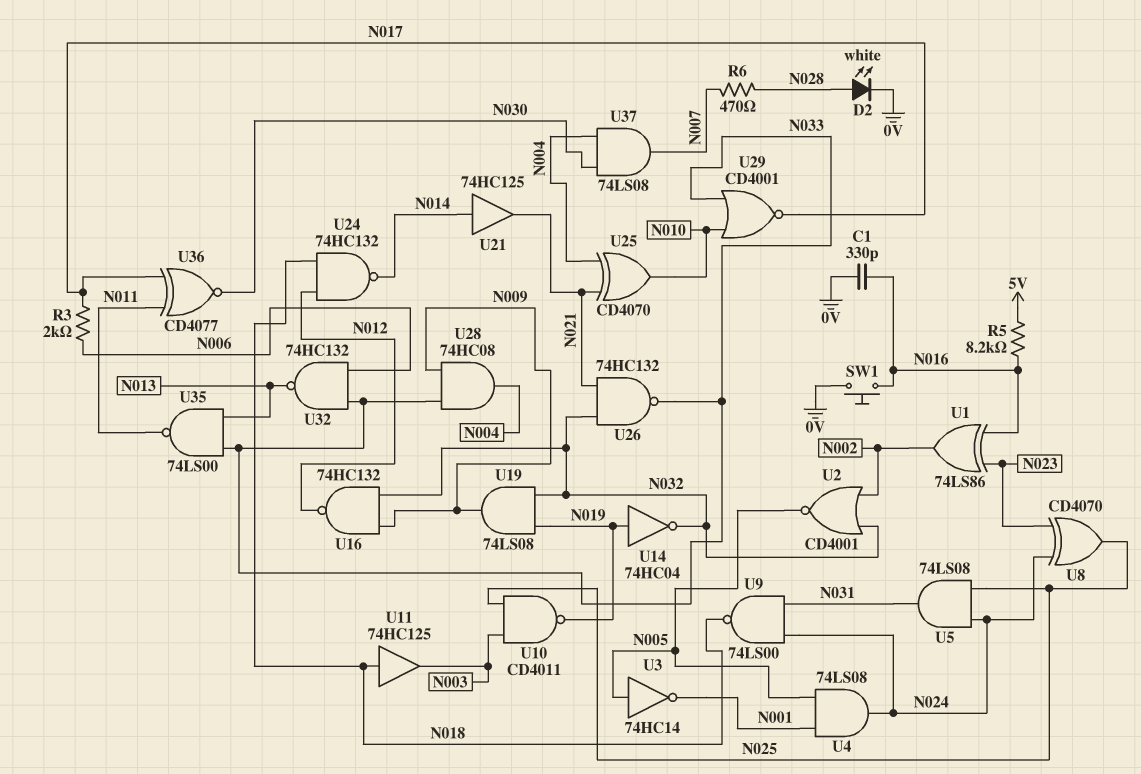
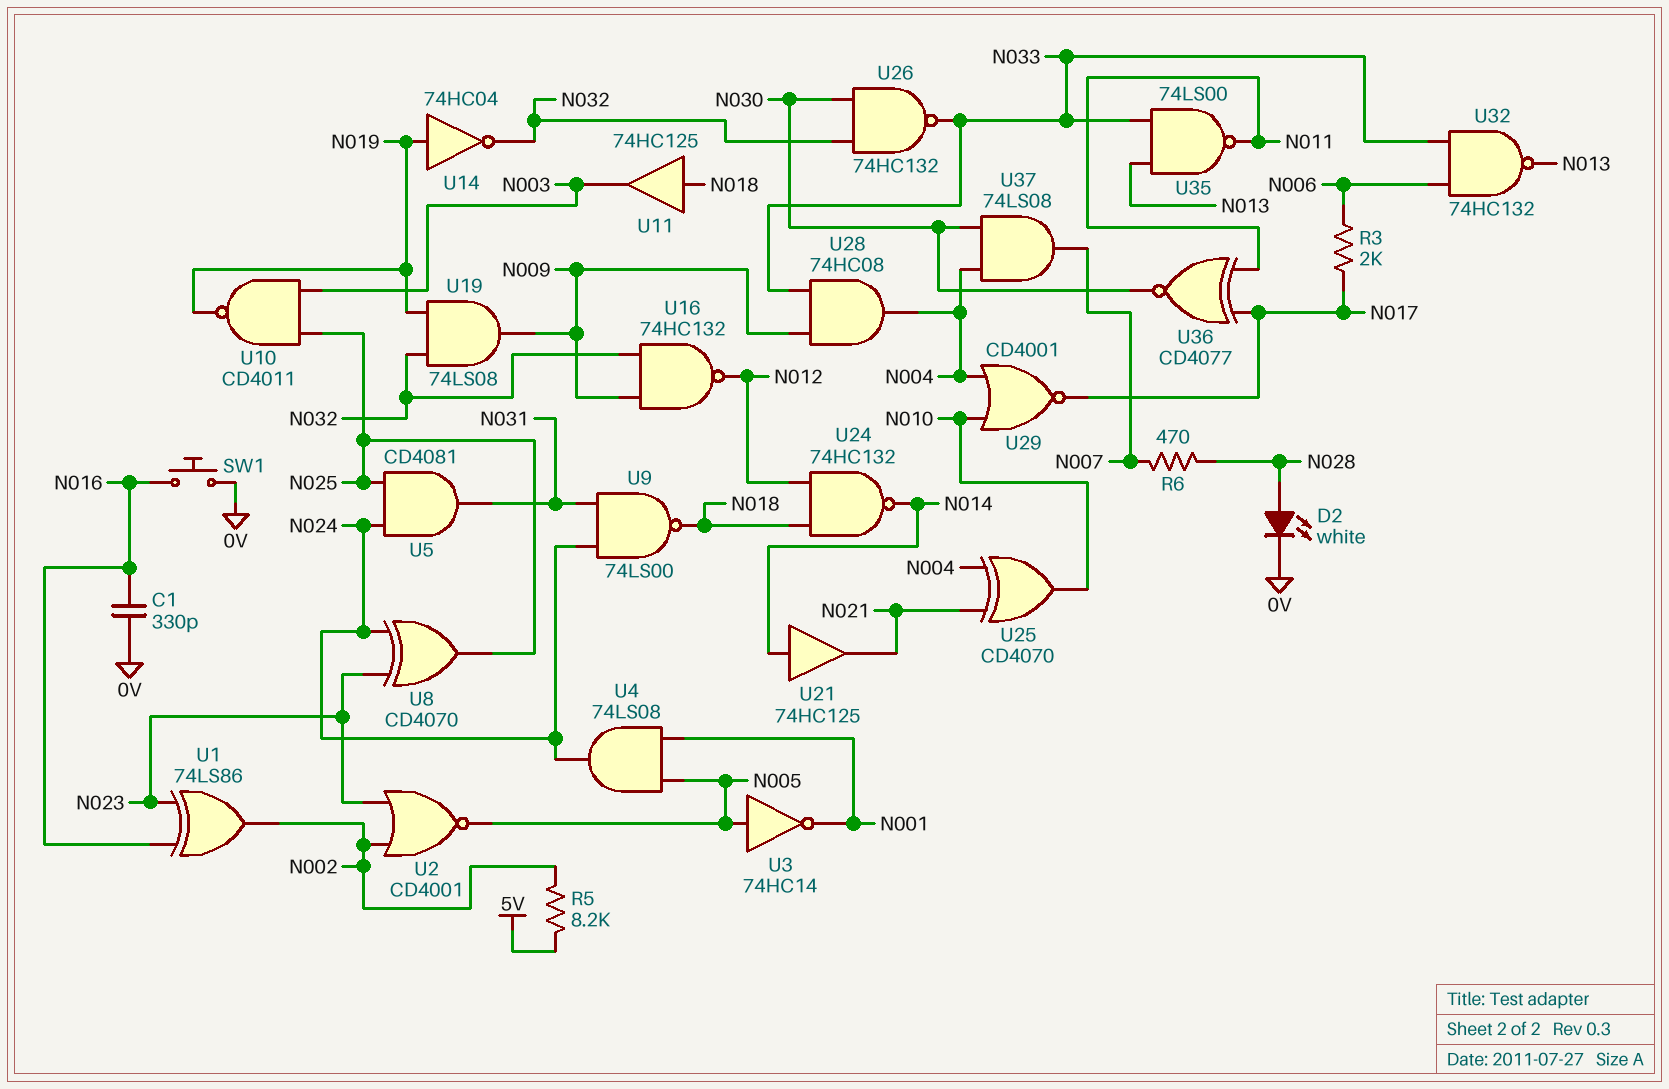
R5: 8.2k (5V, N016) -> 8.2k (5V, N002)
U2: NOR CD4001 (in N002, in N032, out N005) -> NOR CD4001 (in N002, in N023, out N005)
U5: AND 74LS08 (in N024, in N025, out N031) -> AND CD4081 (in N024, in N025, out N031)
U26: NAND 74HC132 (in N021, in N032, out N033) -> NAND 74HC132 (in N030, in N032, out N033)
U29: NOR CD4001 (in N010, in N033, out N017) -> NOR CD4001 (in N004, in N010, out N017)

